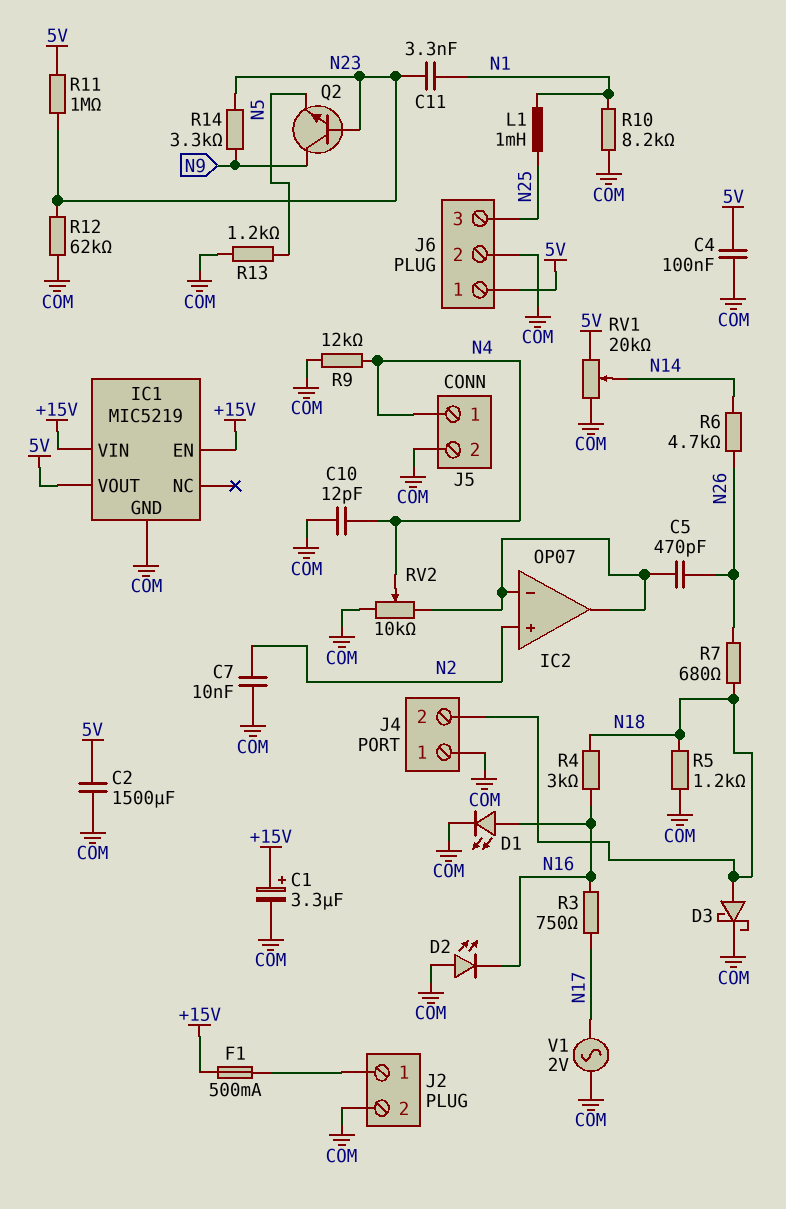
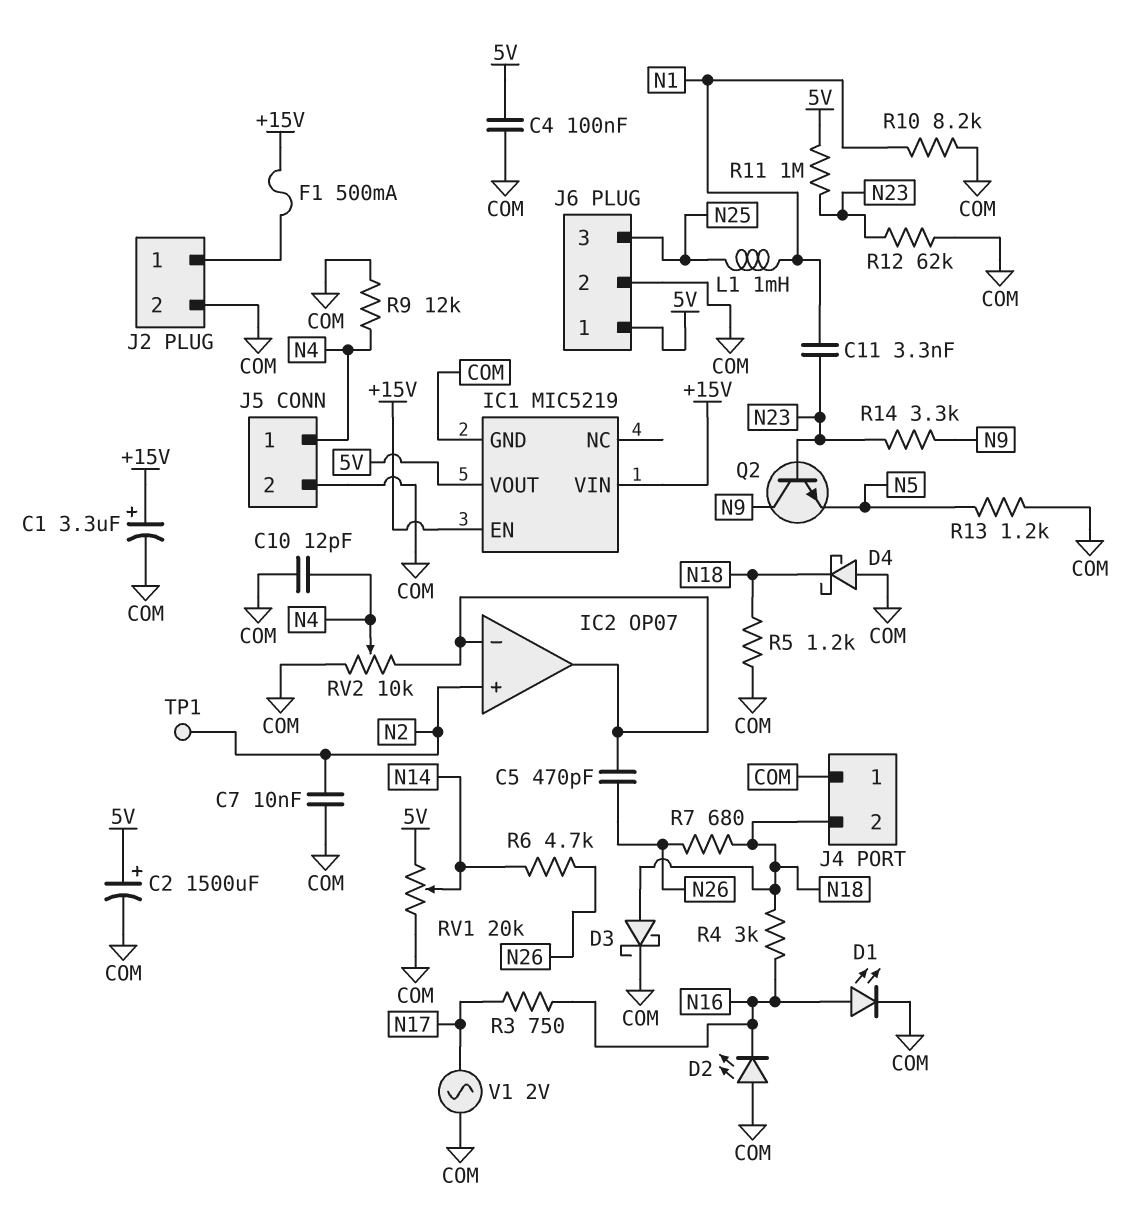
C2: 1500uF (5V, COM) -> 1500uF (plus 5V, minus COM)
D4: none -> schottky (A COM, K N18)
TP1: none -> test point (N2)

